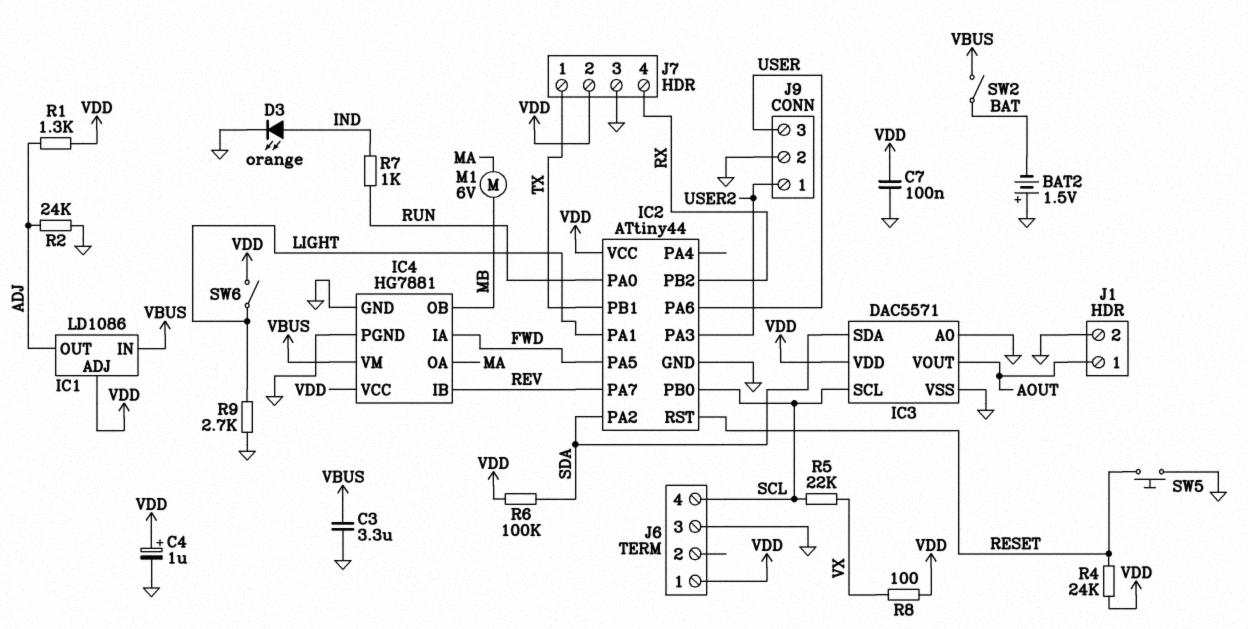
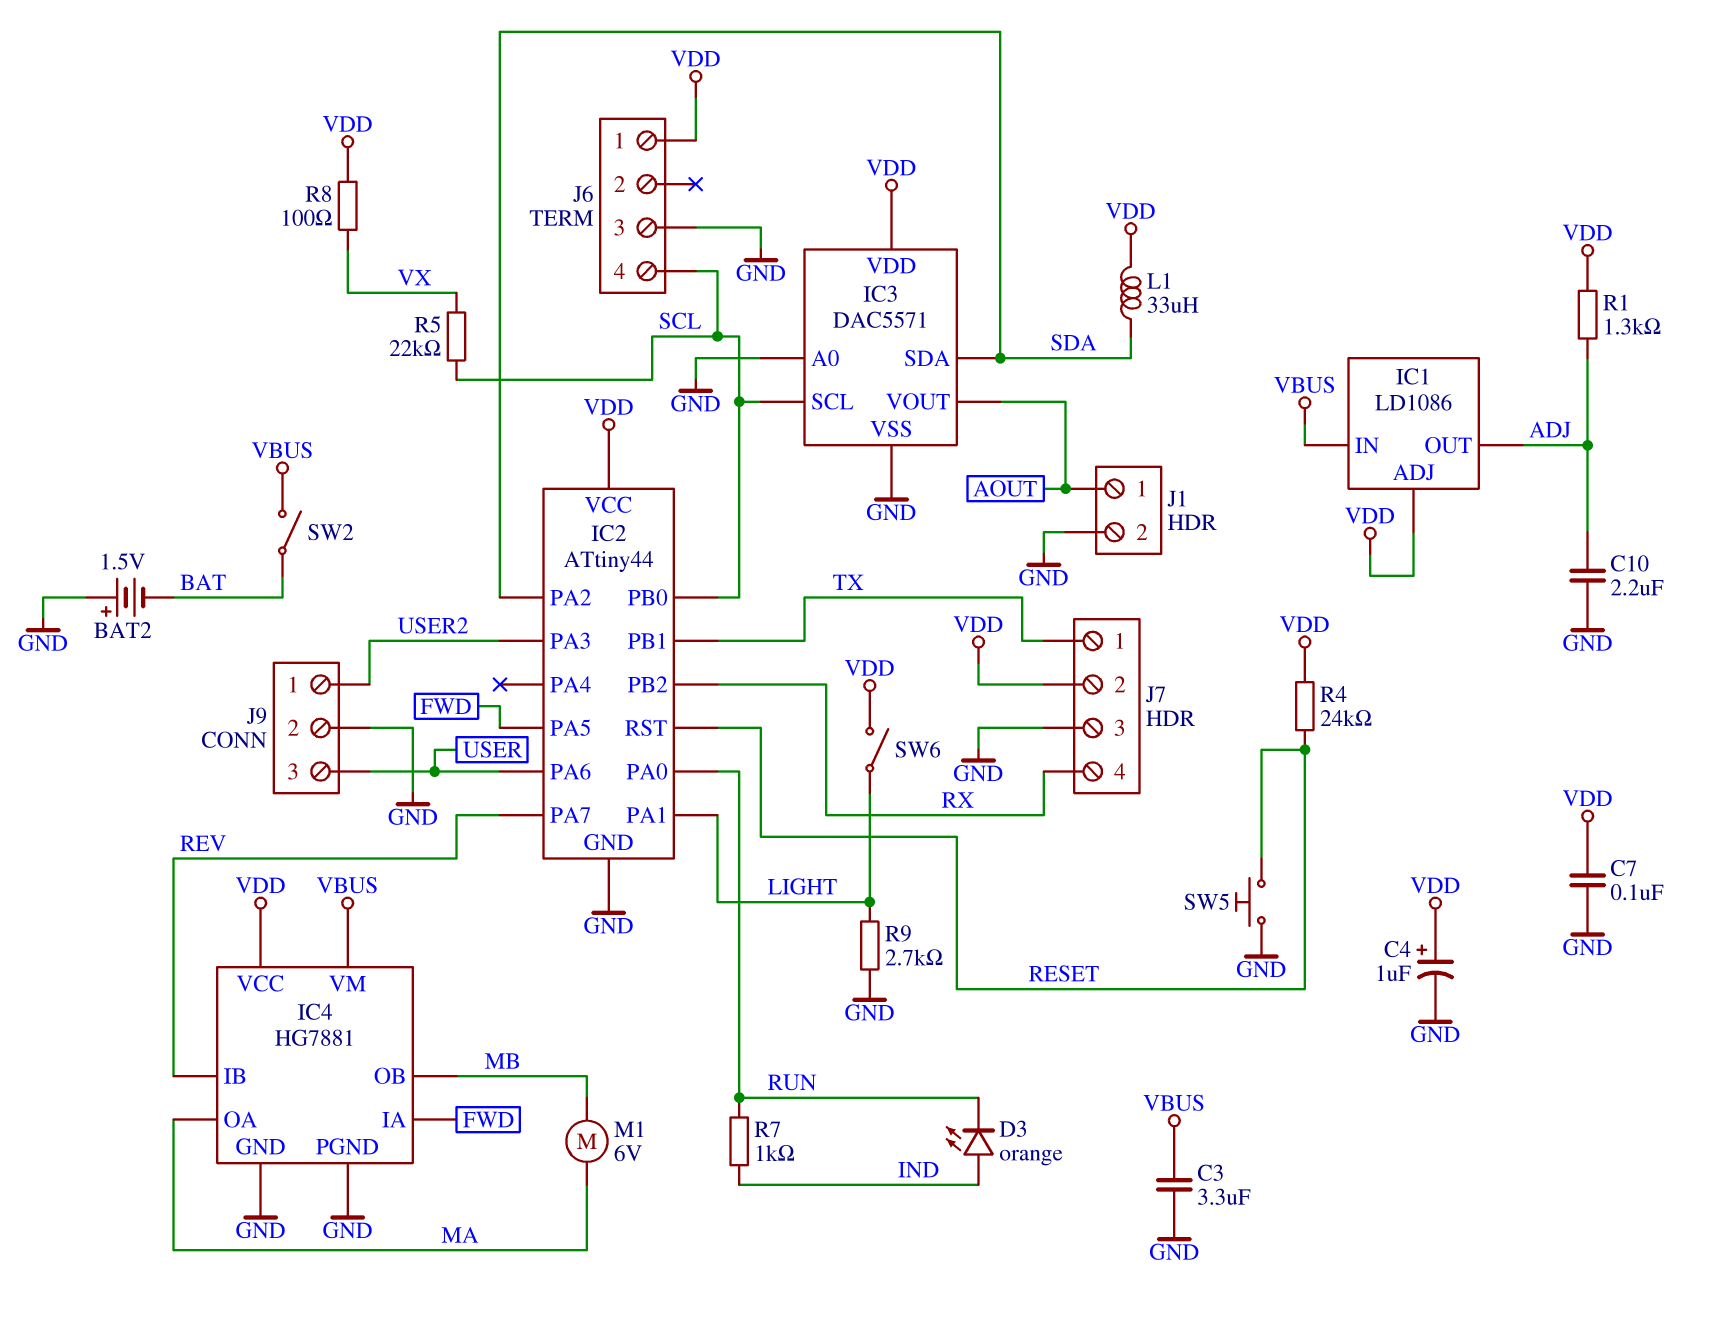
C10: none -> 2.2uF (ADJ, GND)
D3: LED orange (A IND, K GND) -> LED orange (A IND, K RUN)
L1: none -> 33uH (SDA, VDD)
R2: 24k (ADJ, GND) -> none
R6: 100k (SDA, VDD) -> none

